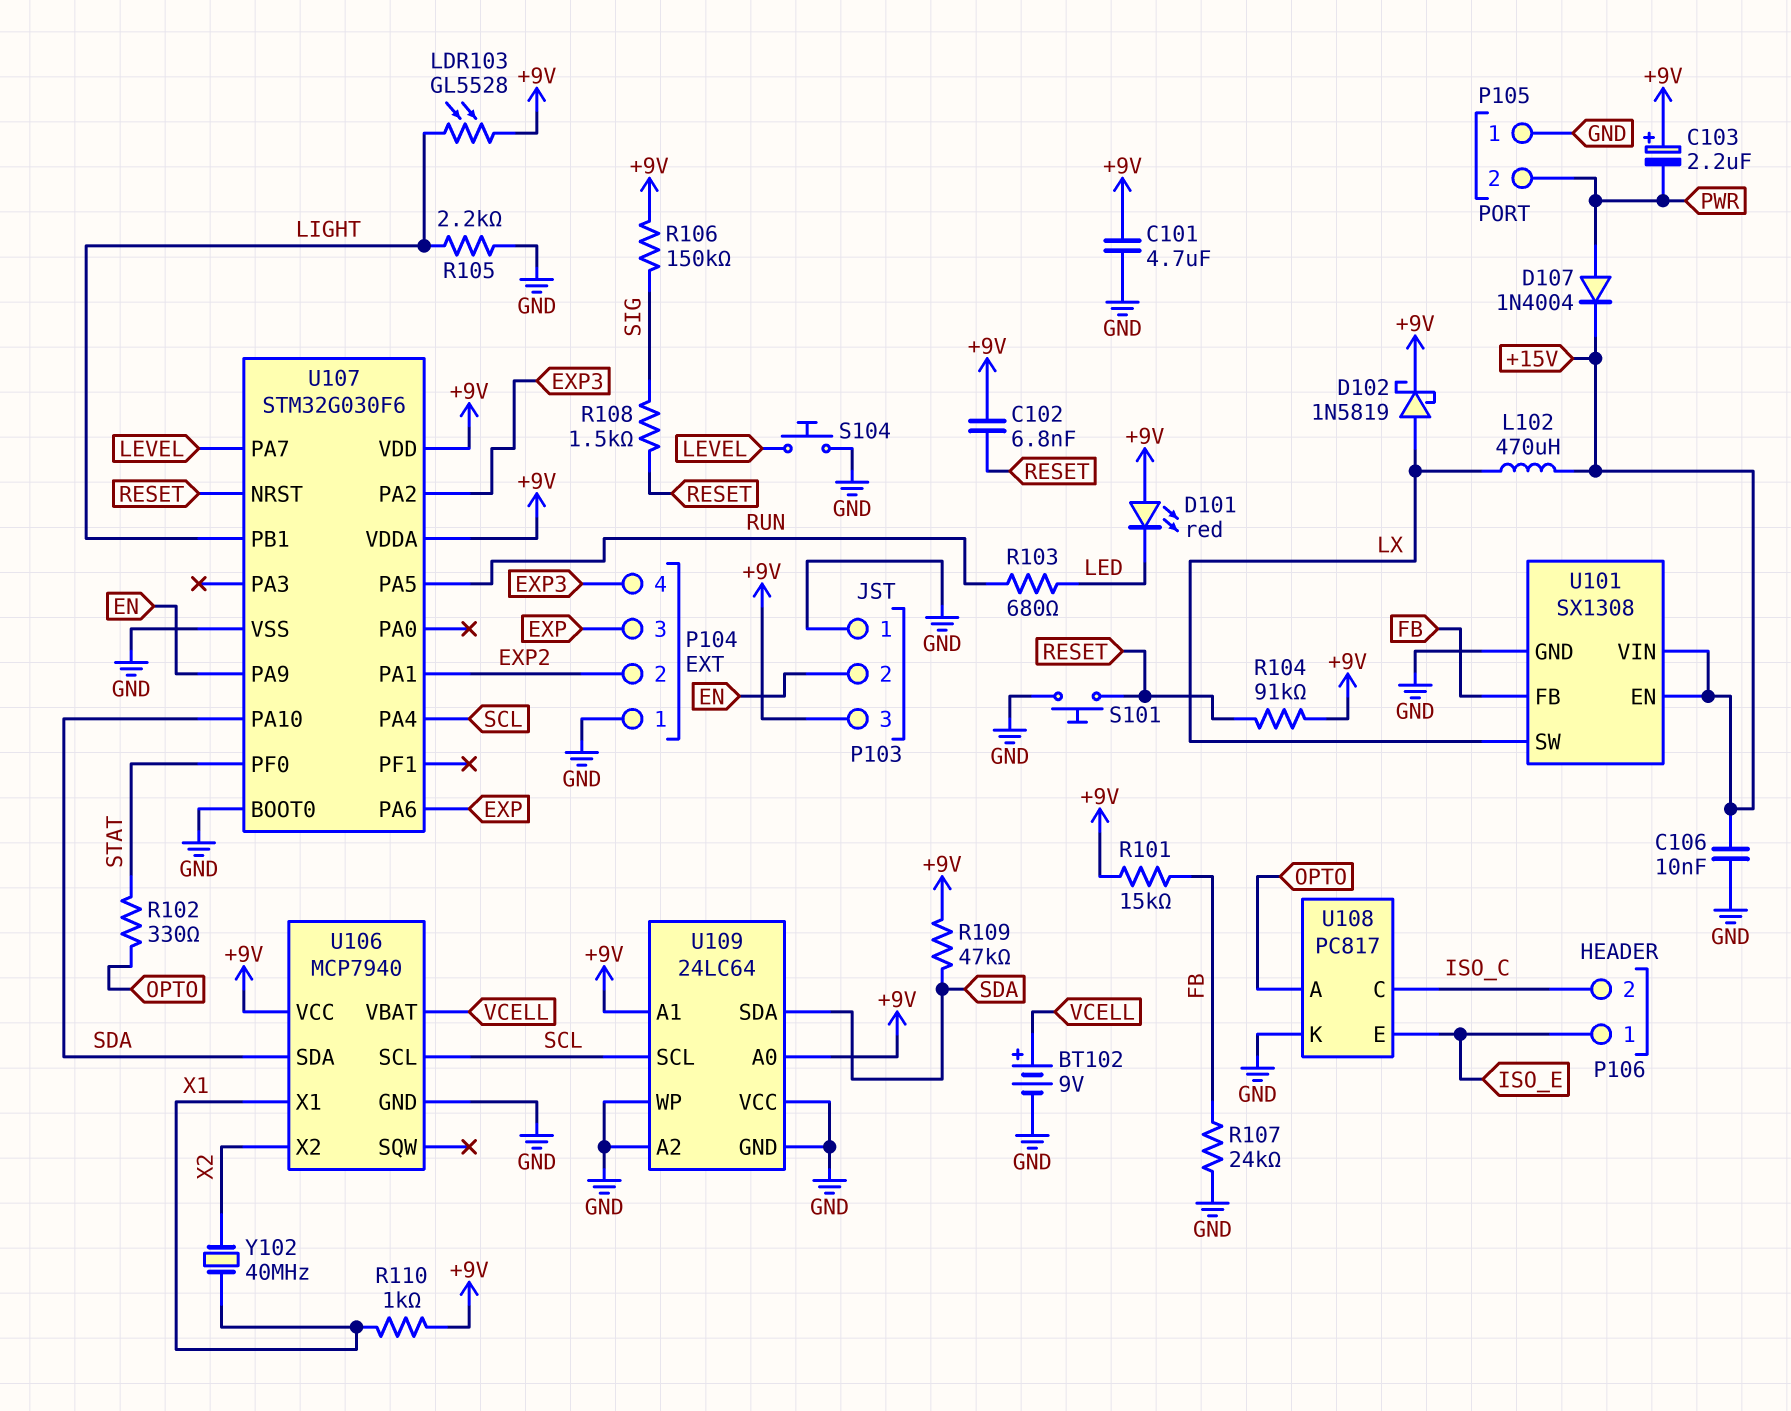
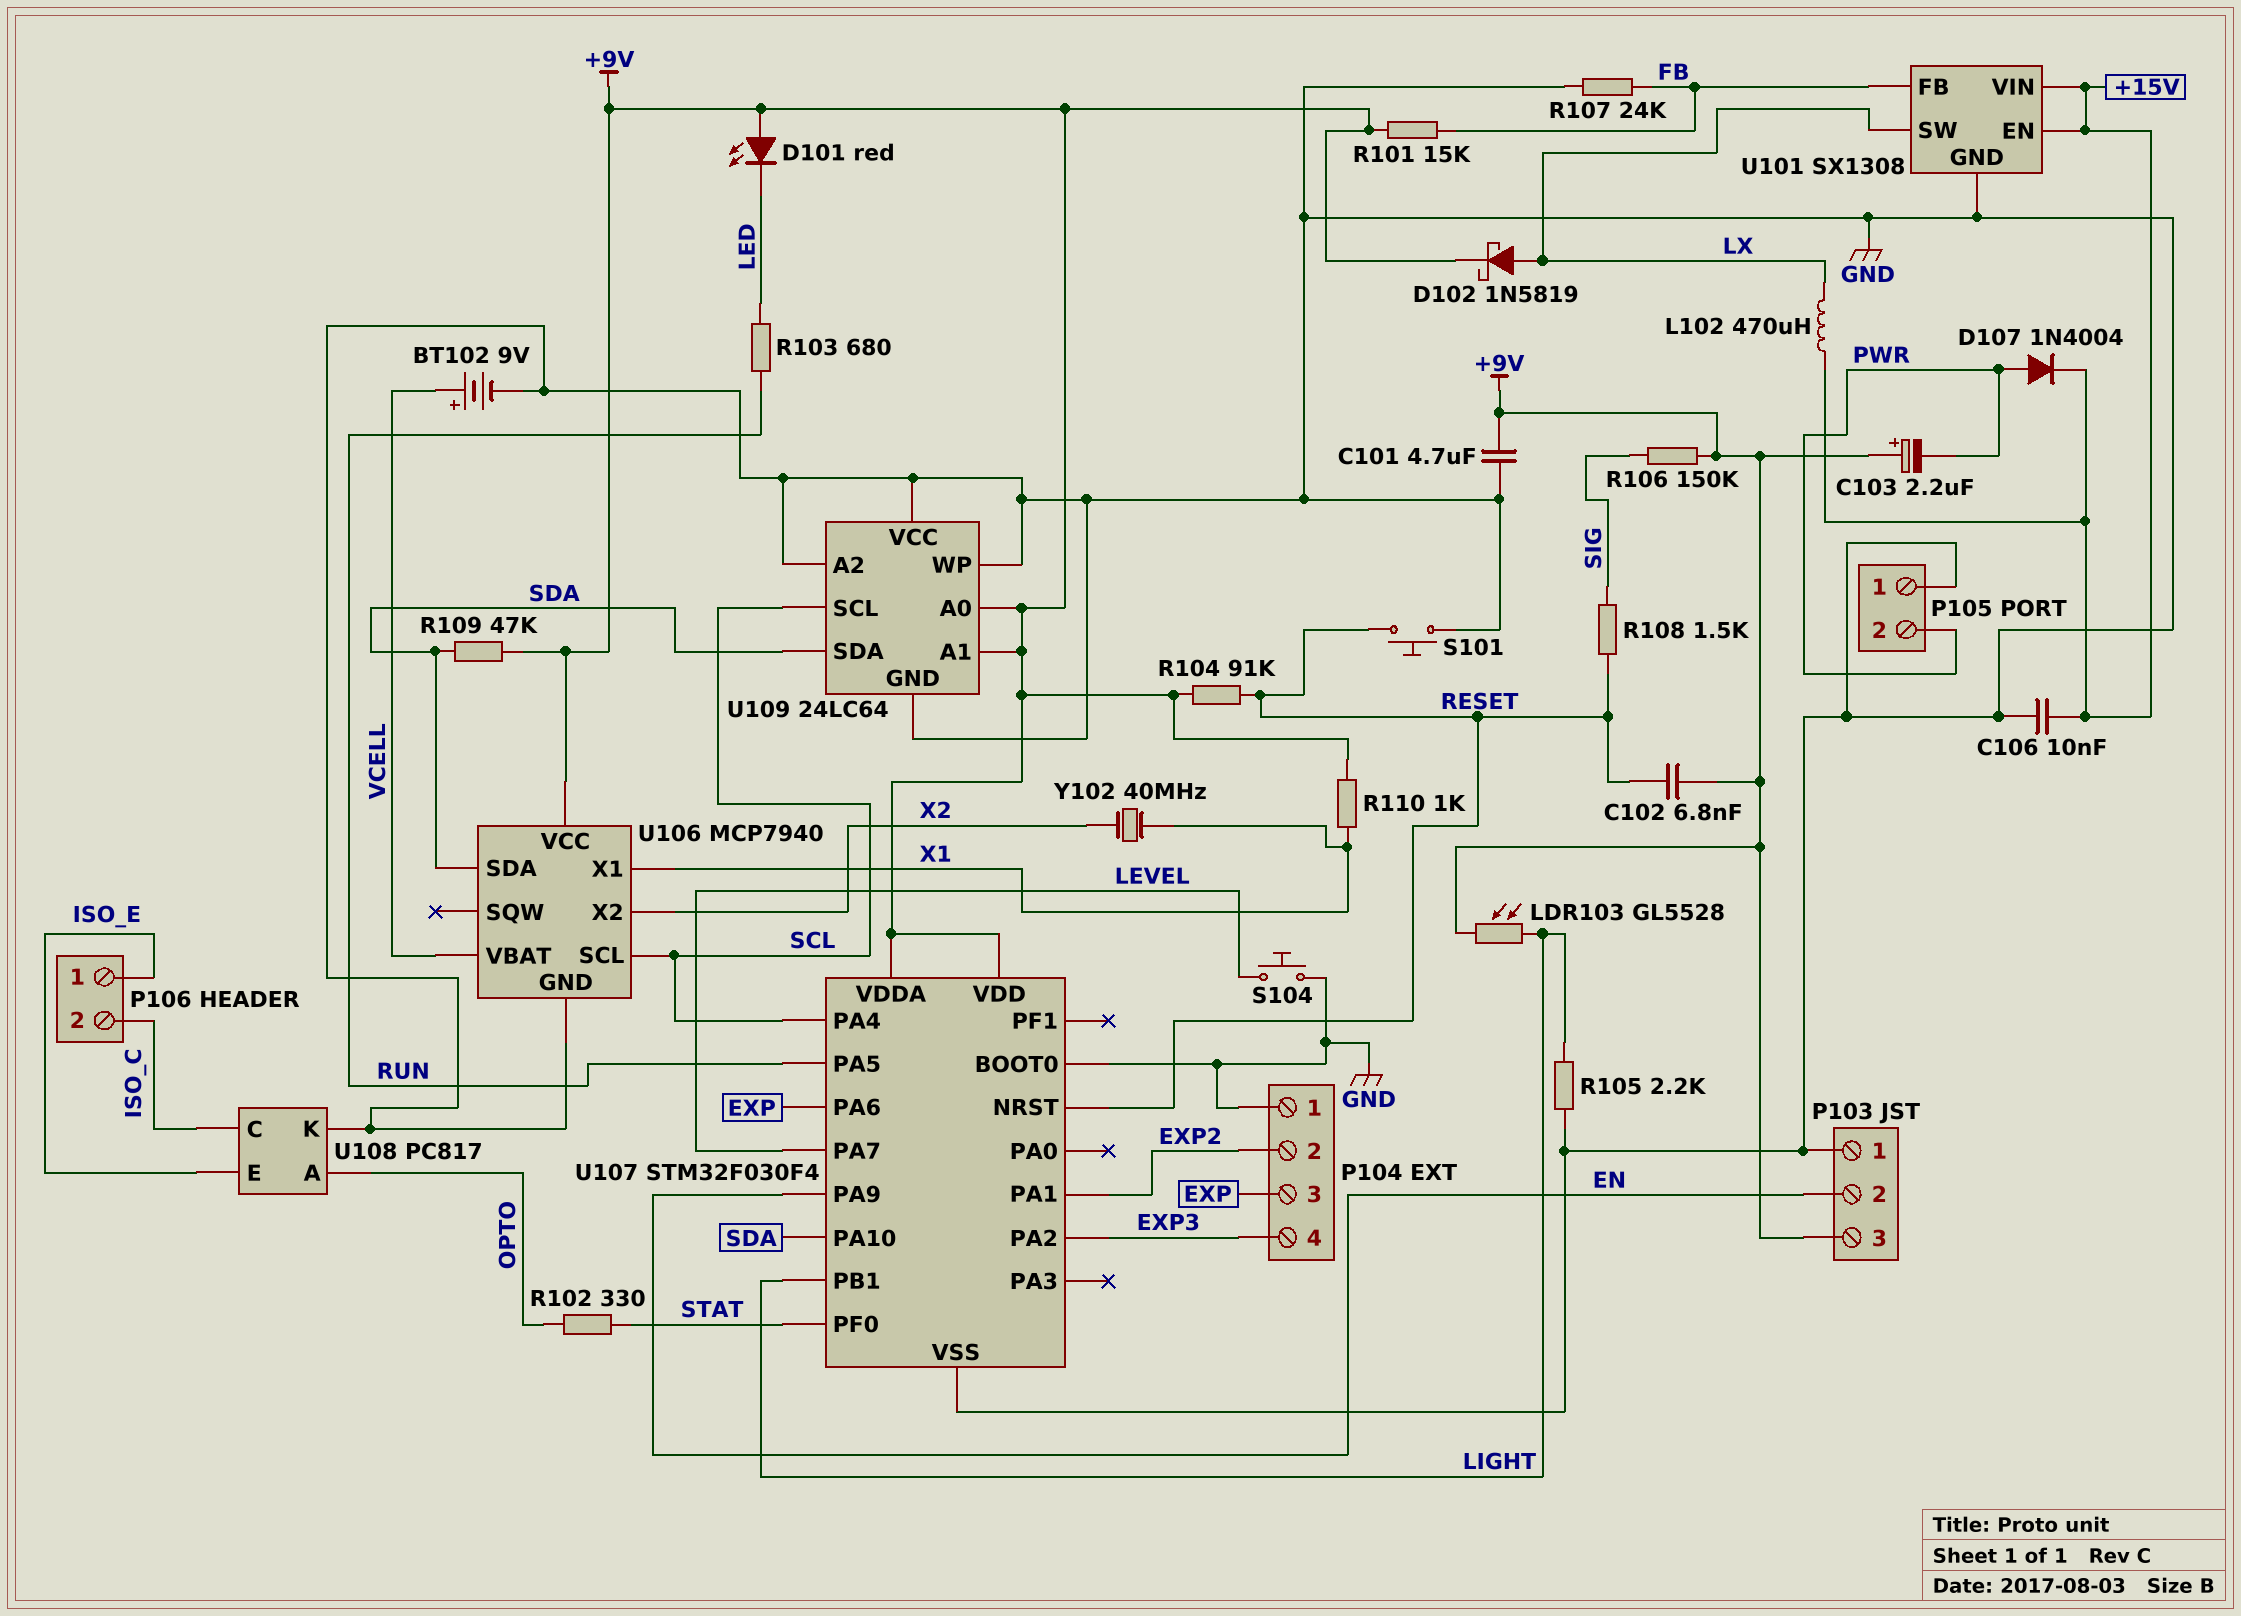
U107: STM32G030F6 -> STM32F030F4

